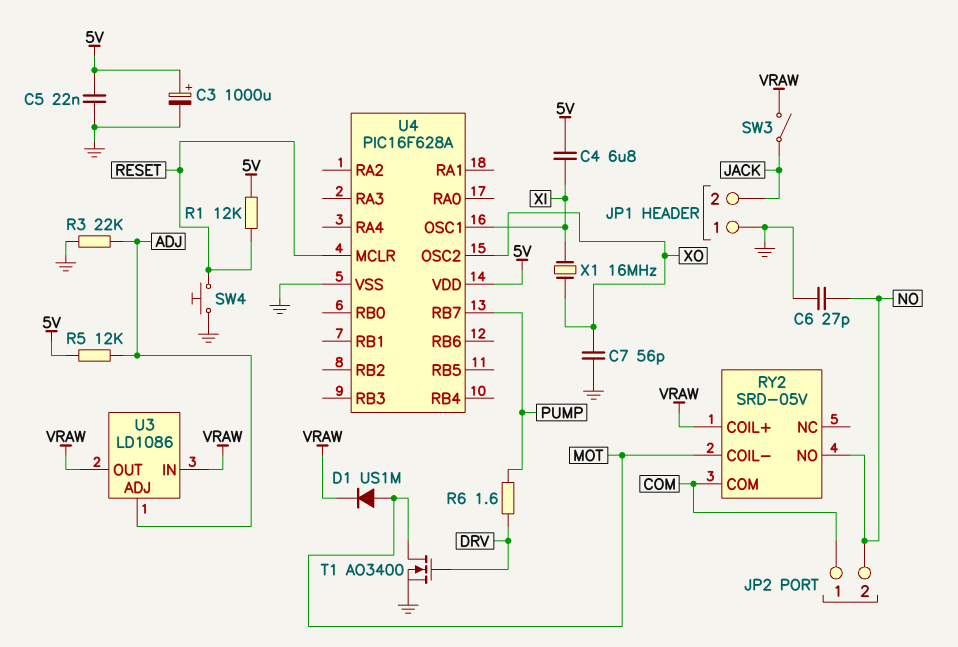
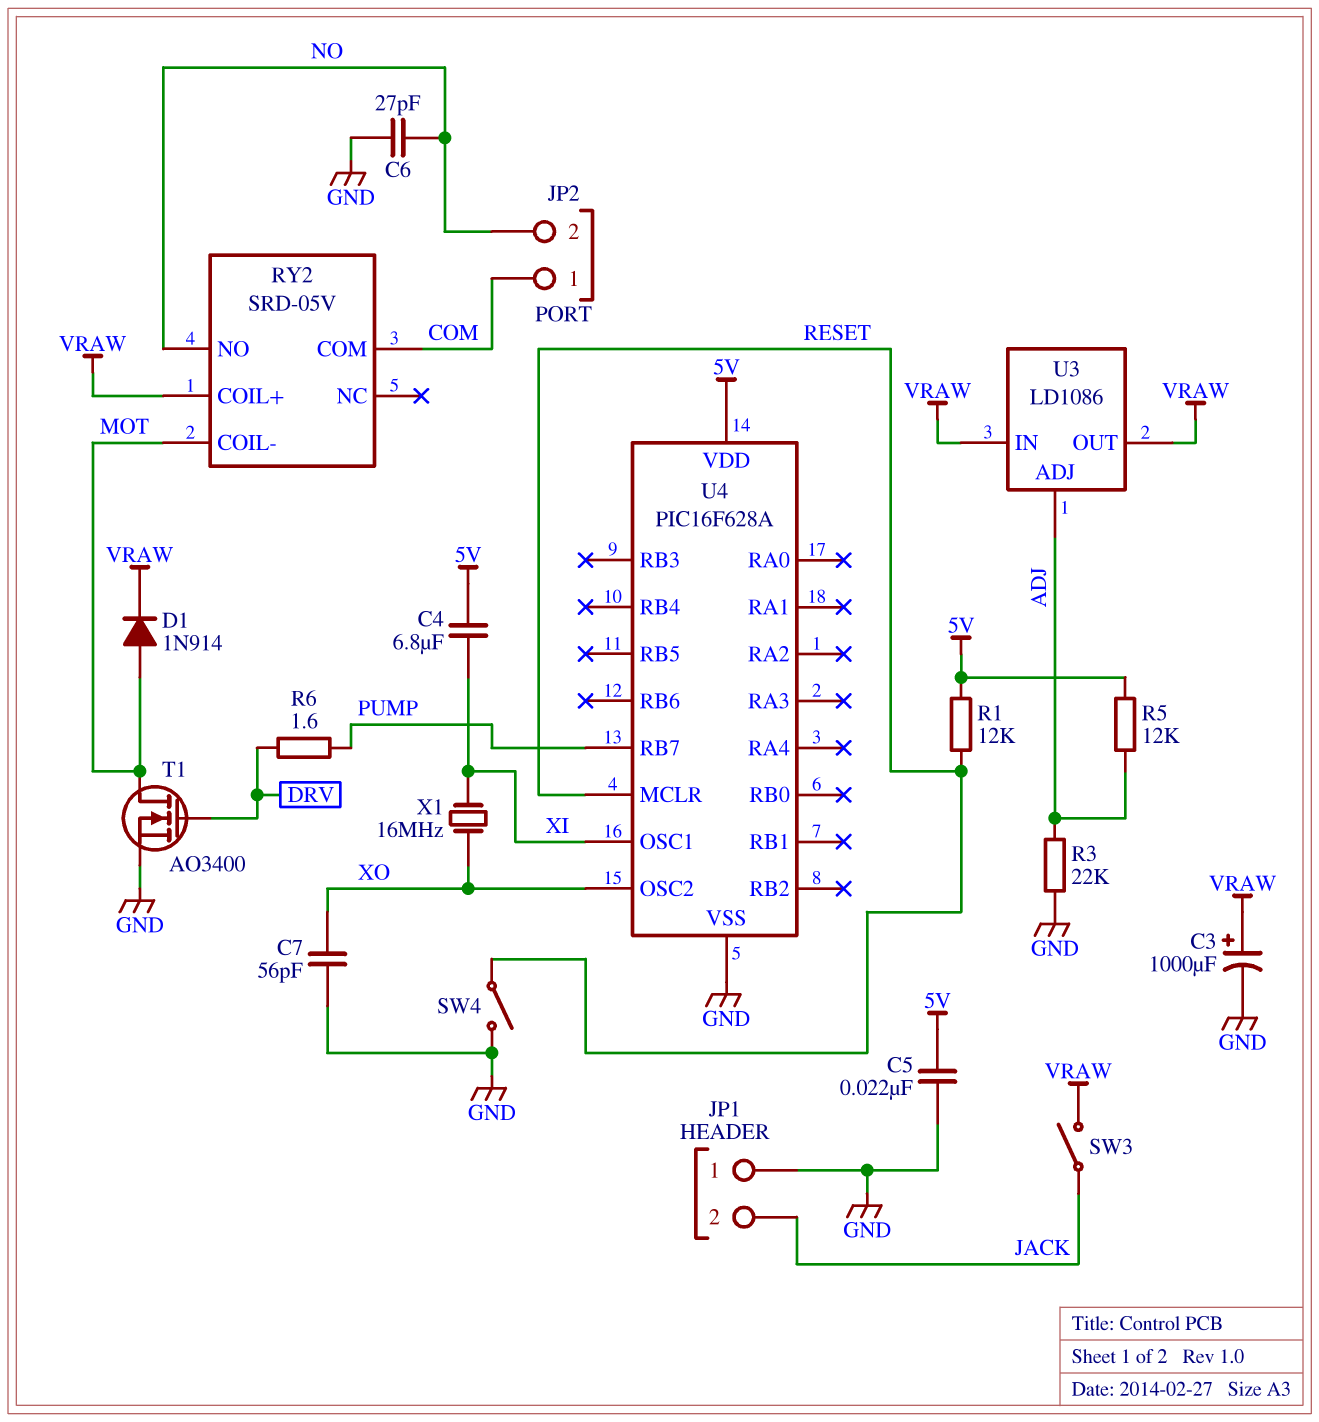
C3: 1000uF (plus 5V, minus GND) -> 1000uF (plus VRAW, minus GND)
D1: diode US1M (A MOT, K VRAW) -> diode 1N914 (A MOT, K VRAW)
SW4: button (GND, RESET) -> switch (GND, RESET)

